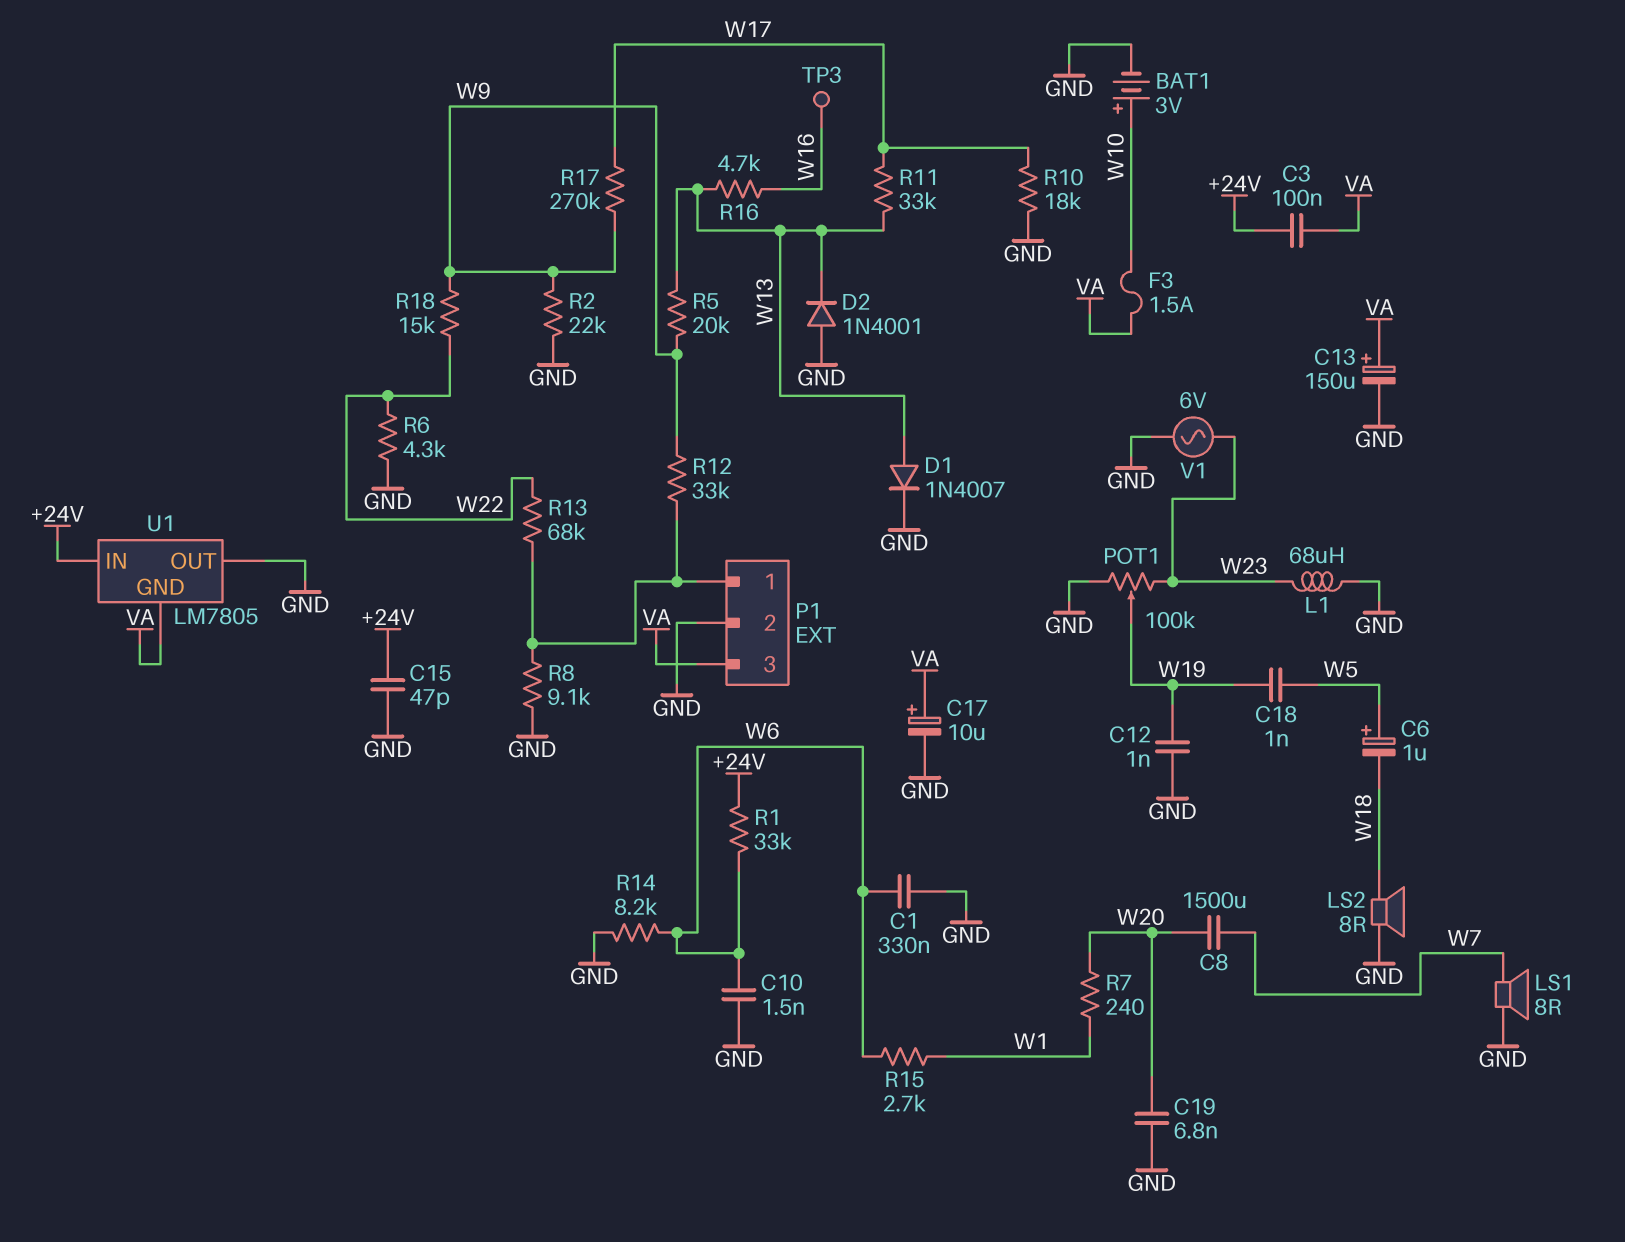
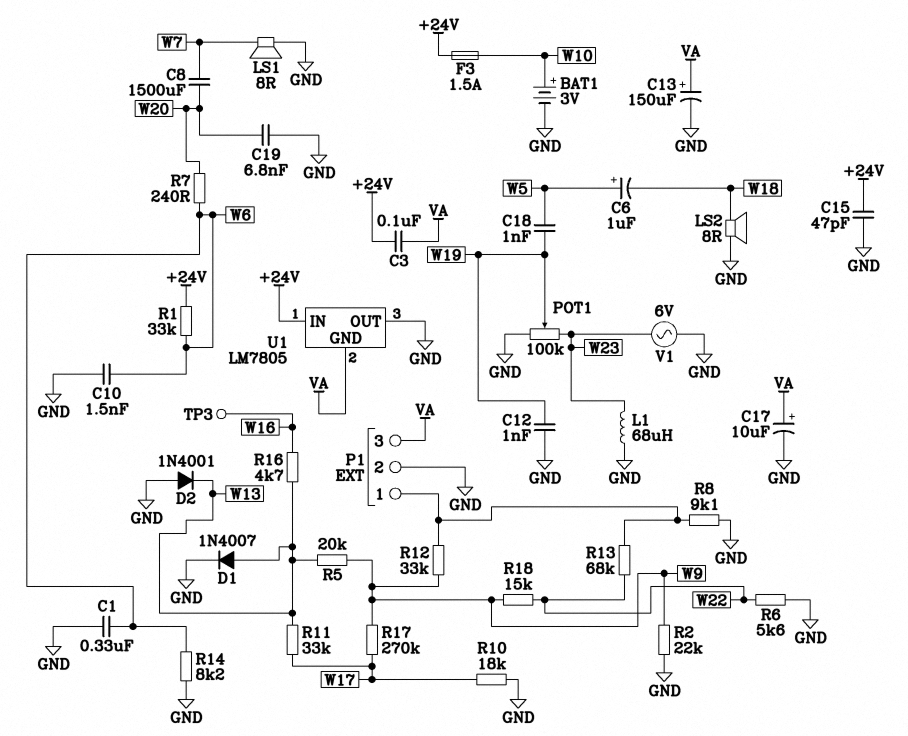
F3: 1.5A (VA, W10) -> 1.5A (+24V, W10)
R6: 4.3k (GND, W22) -> 5.6k (GND, W22)
R7: 240 (W1, W20) -> 240 (W6, W20)
R15: 2.7k (W1, W6) -> none

